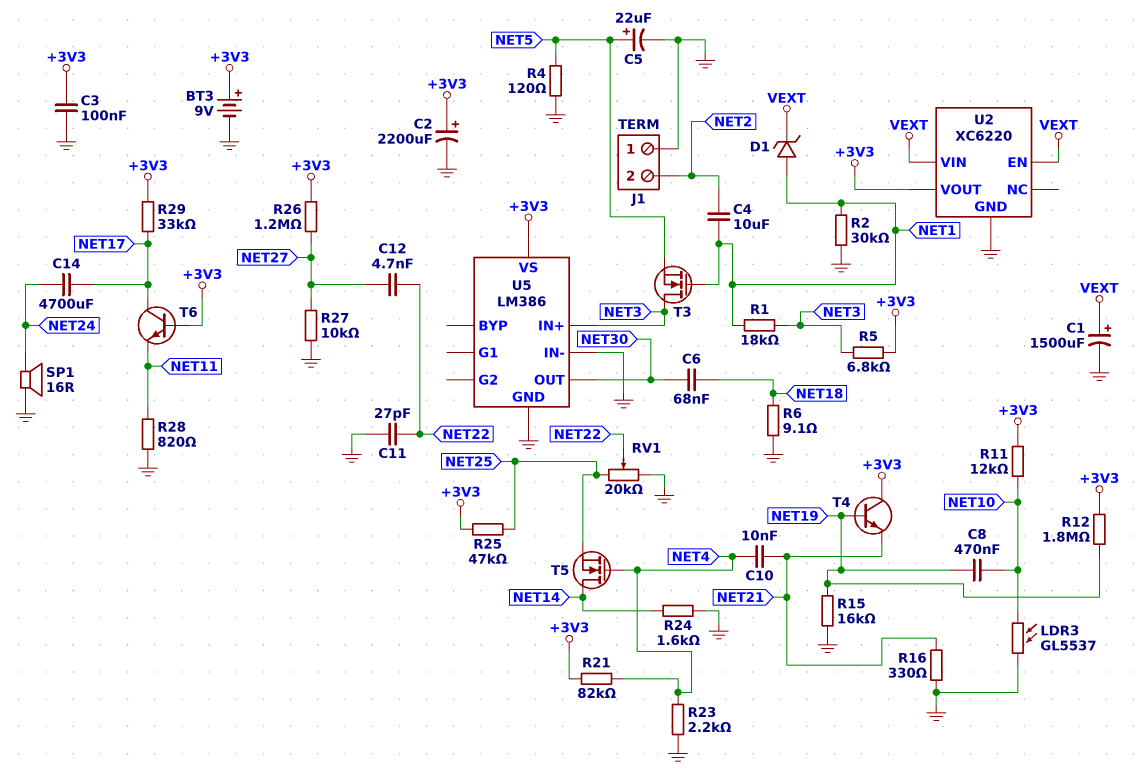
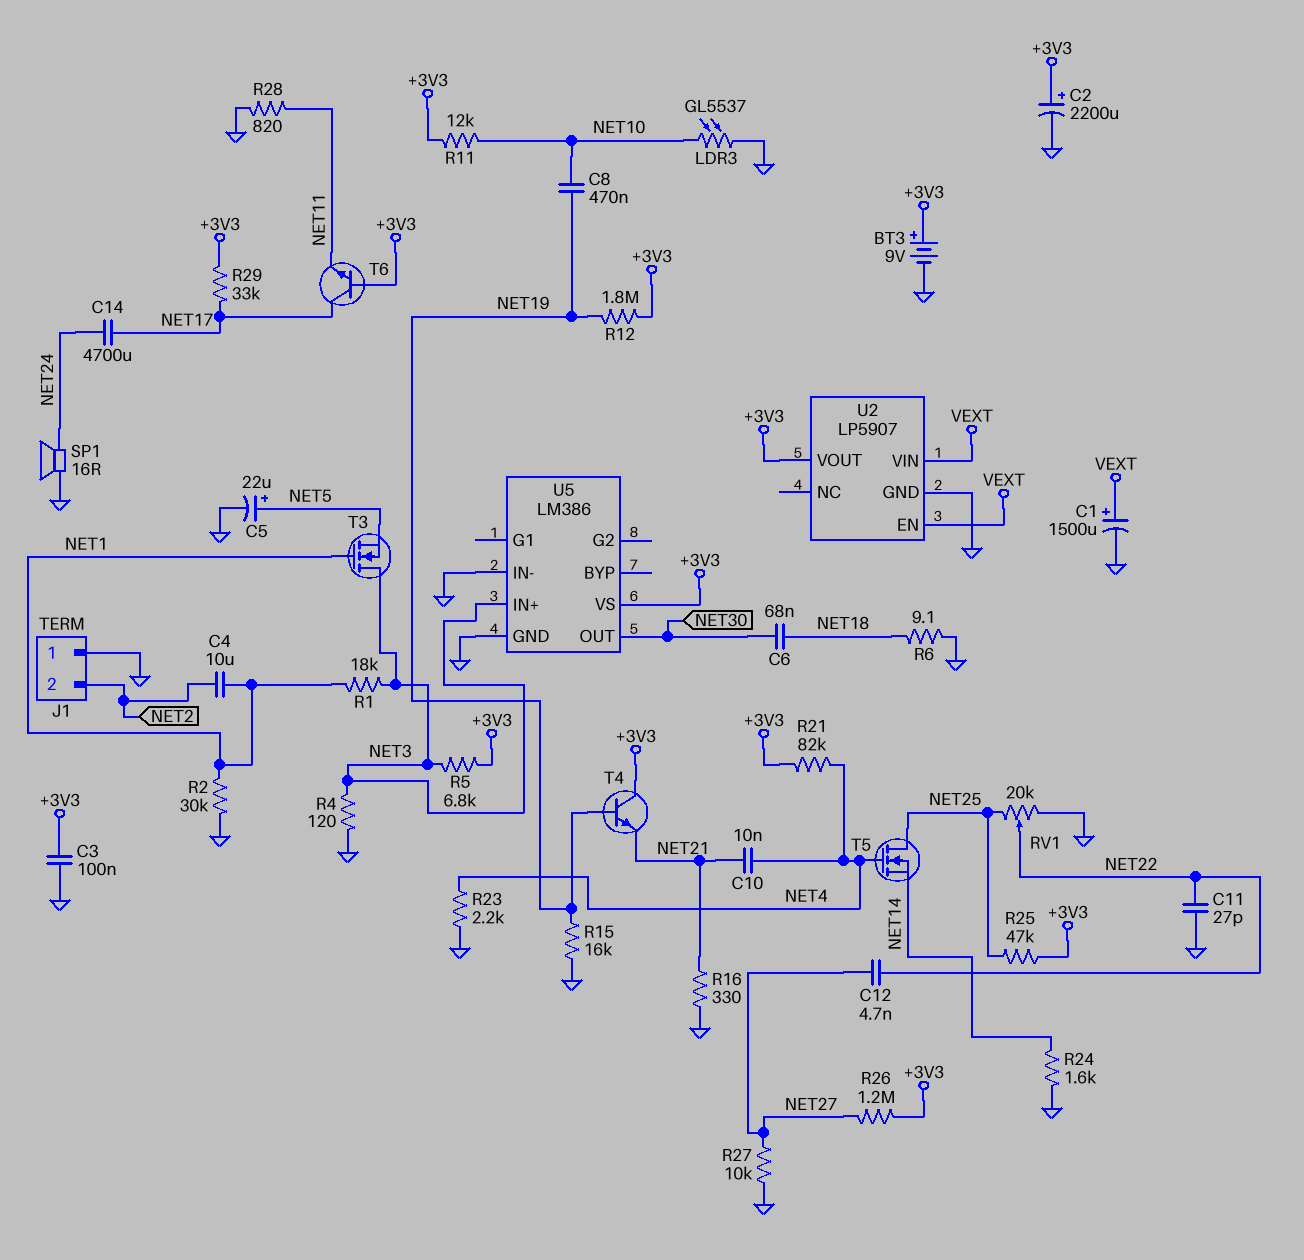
D1: zener (A NET1, K VEXT) -> none
R4: 120 (GND, NET5) -> 120 (GND, NET3)
T5: NMOS (G NET4, D NET14, S NET25) -> NMOS (G NET4, D NET25, S NET14)
U2: XC6220 -> LP5907

